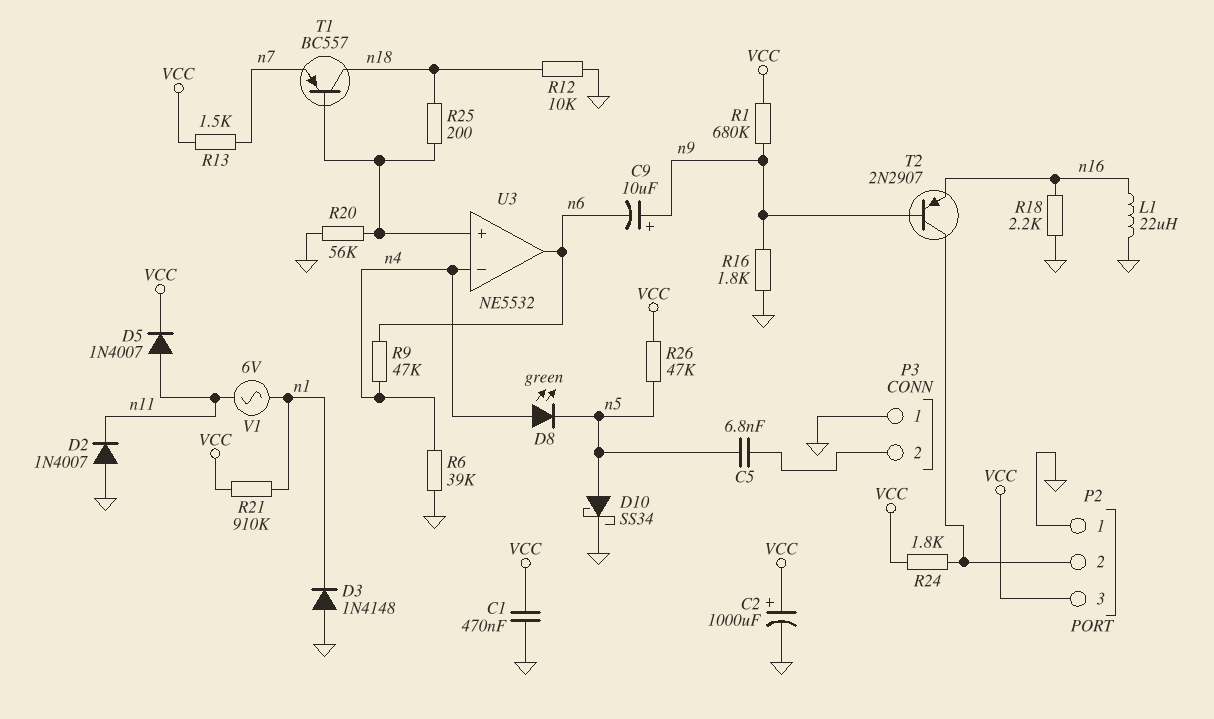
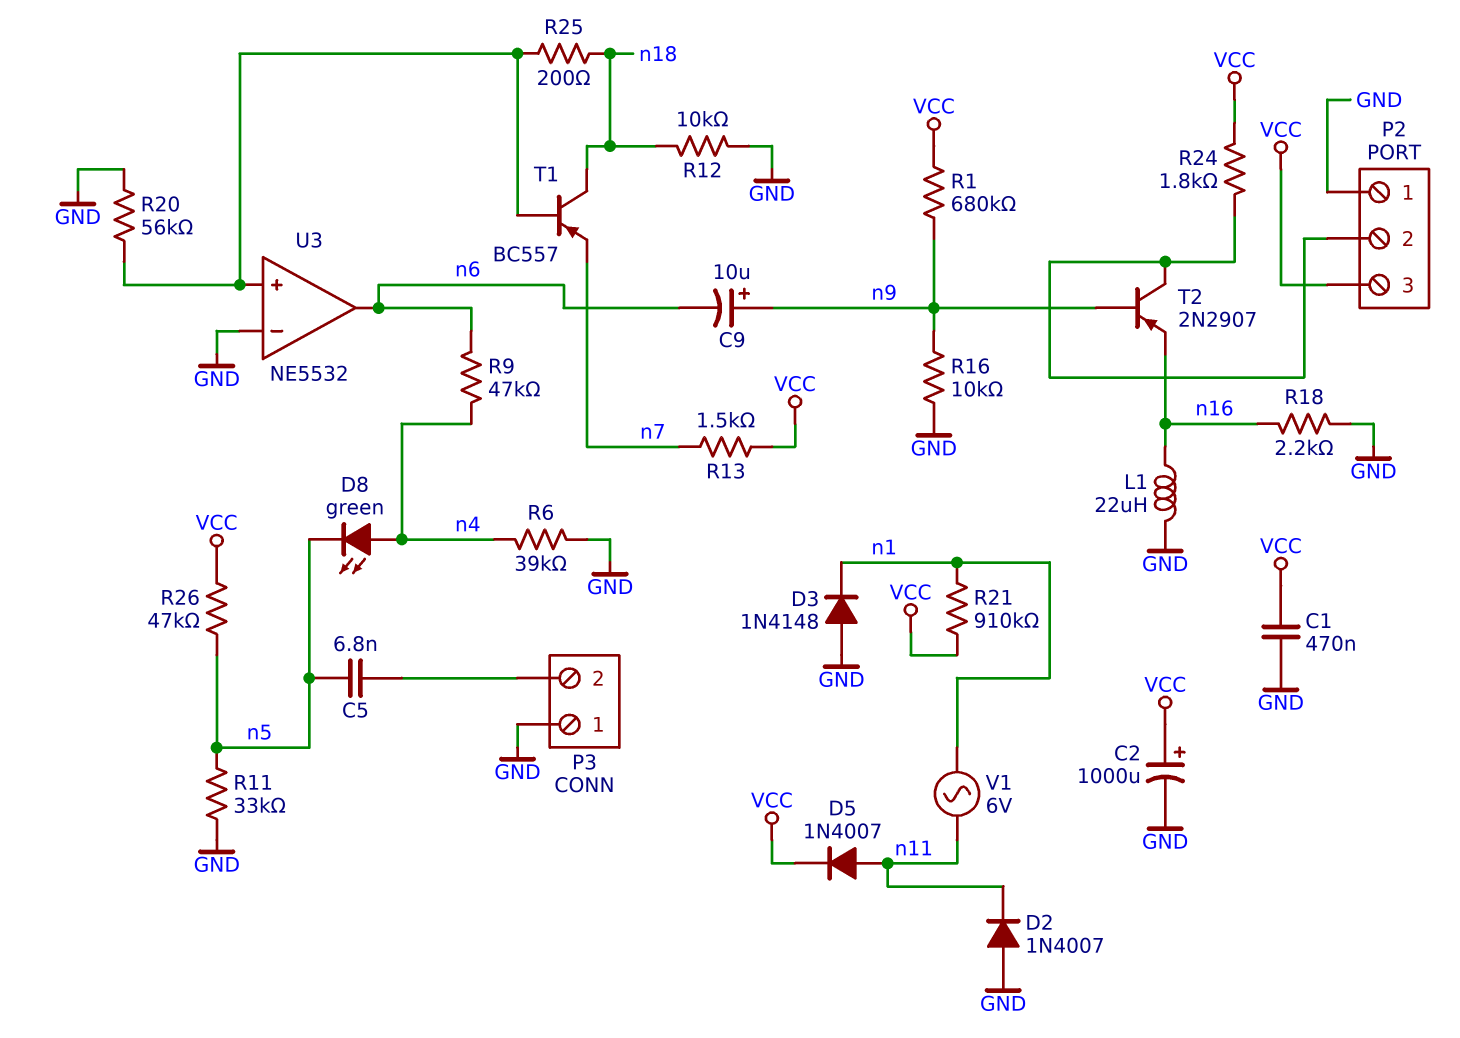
D10: schottky SS34 (A n5, K GND) -> none
R11: none -> 33k (GND, n5)
R16: 1.8k (GND, n9) -> 10k (GND, n9)
U3 pin in-: n4 -> GND

